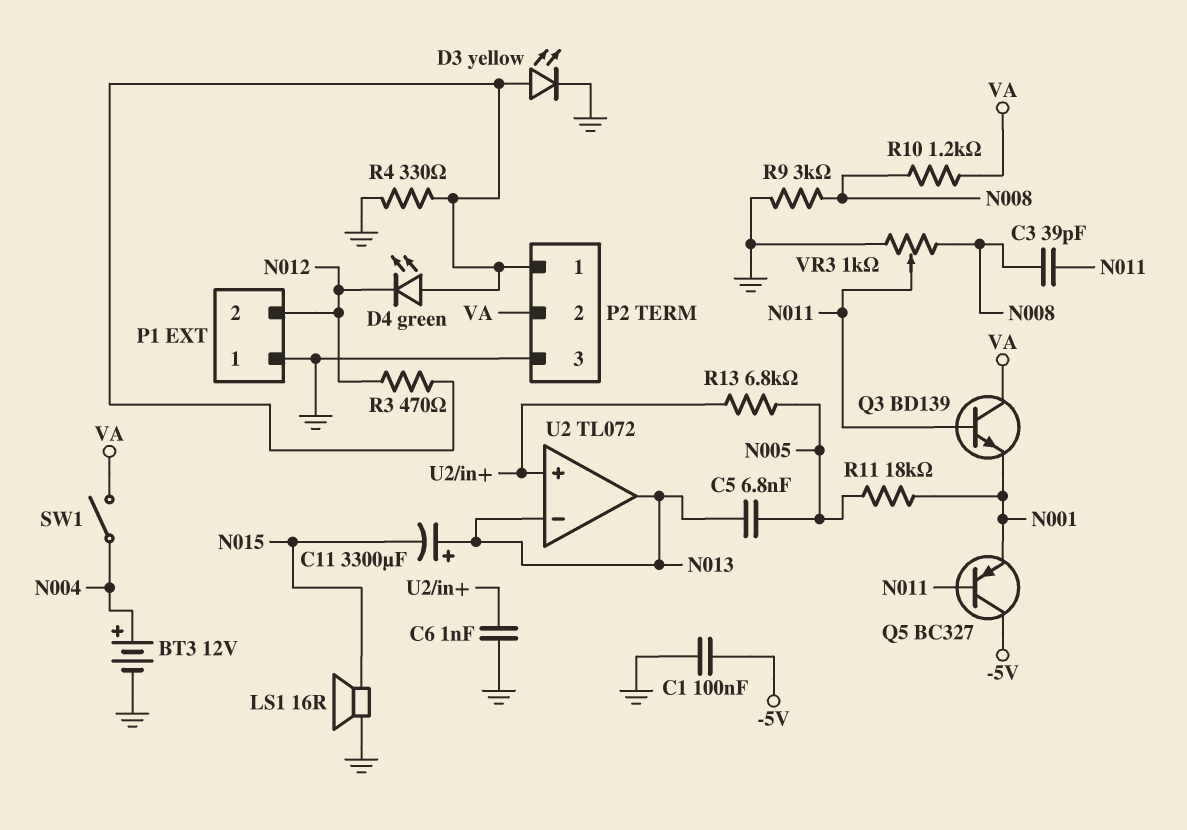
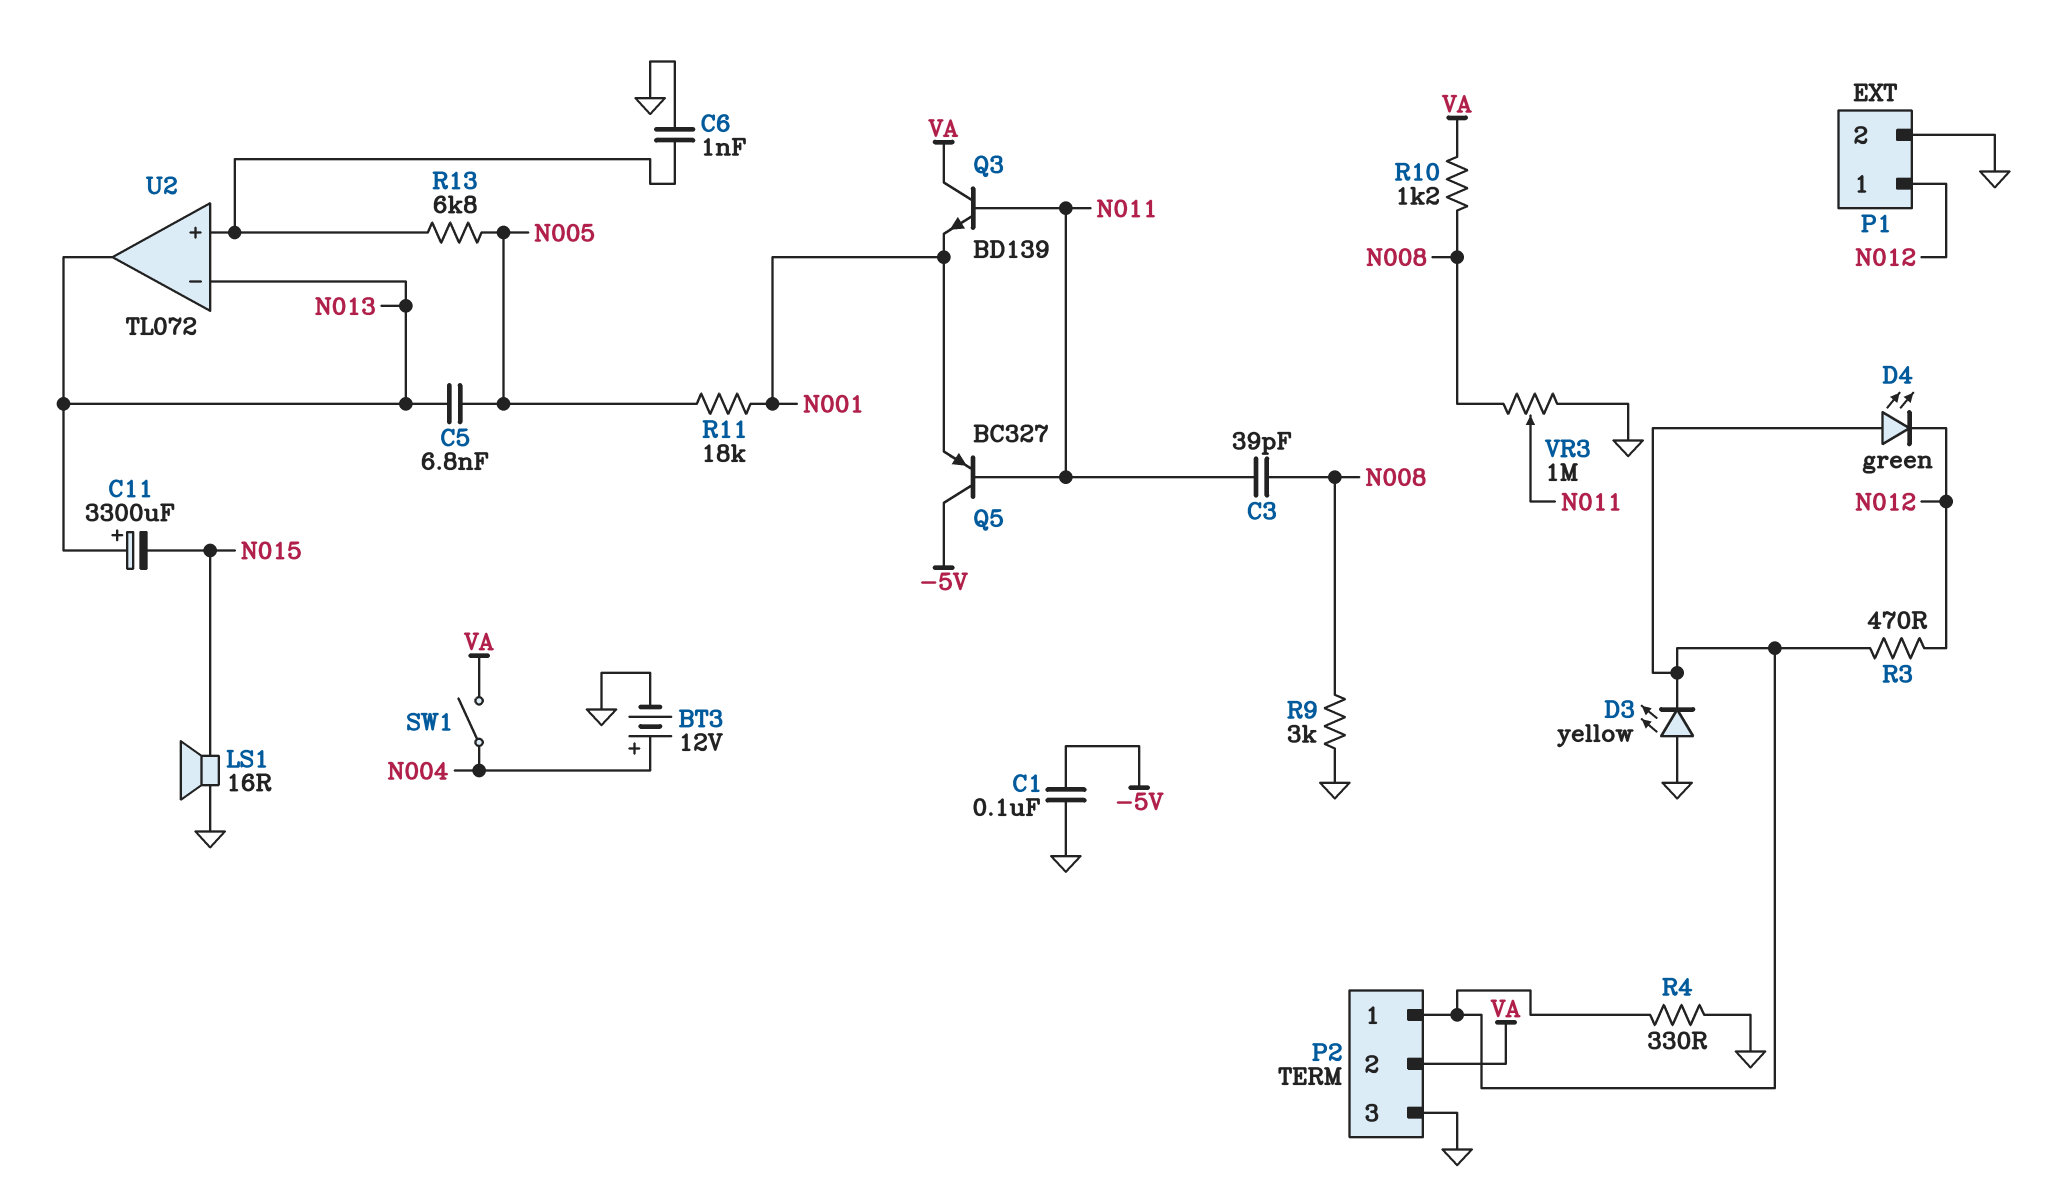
D3: LED yellow (A P2/1, K GND) -> LED yellow (A GND, K P2/1)
P1 pin 1: GND -> N012
P1 pin 2: N012 -> GND
VR3: 1k (GND, N008, wiper N011) -> 1M (GND, N008, wiper N011)

